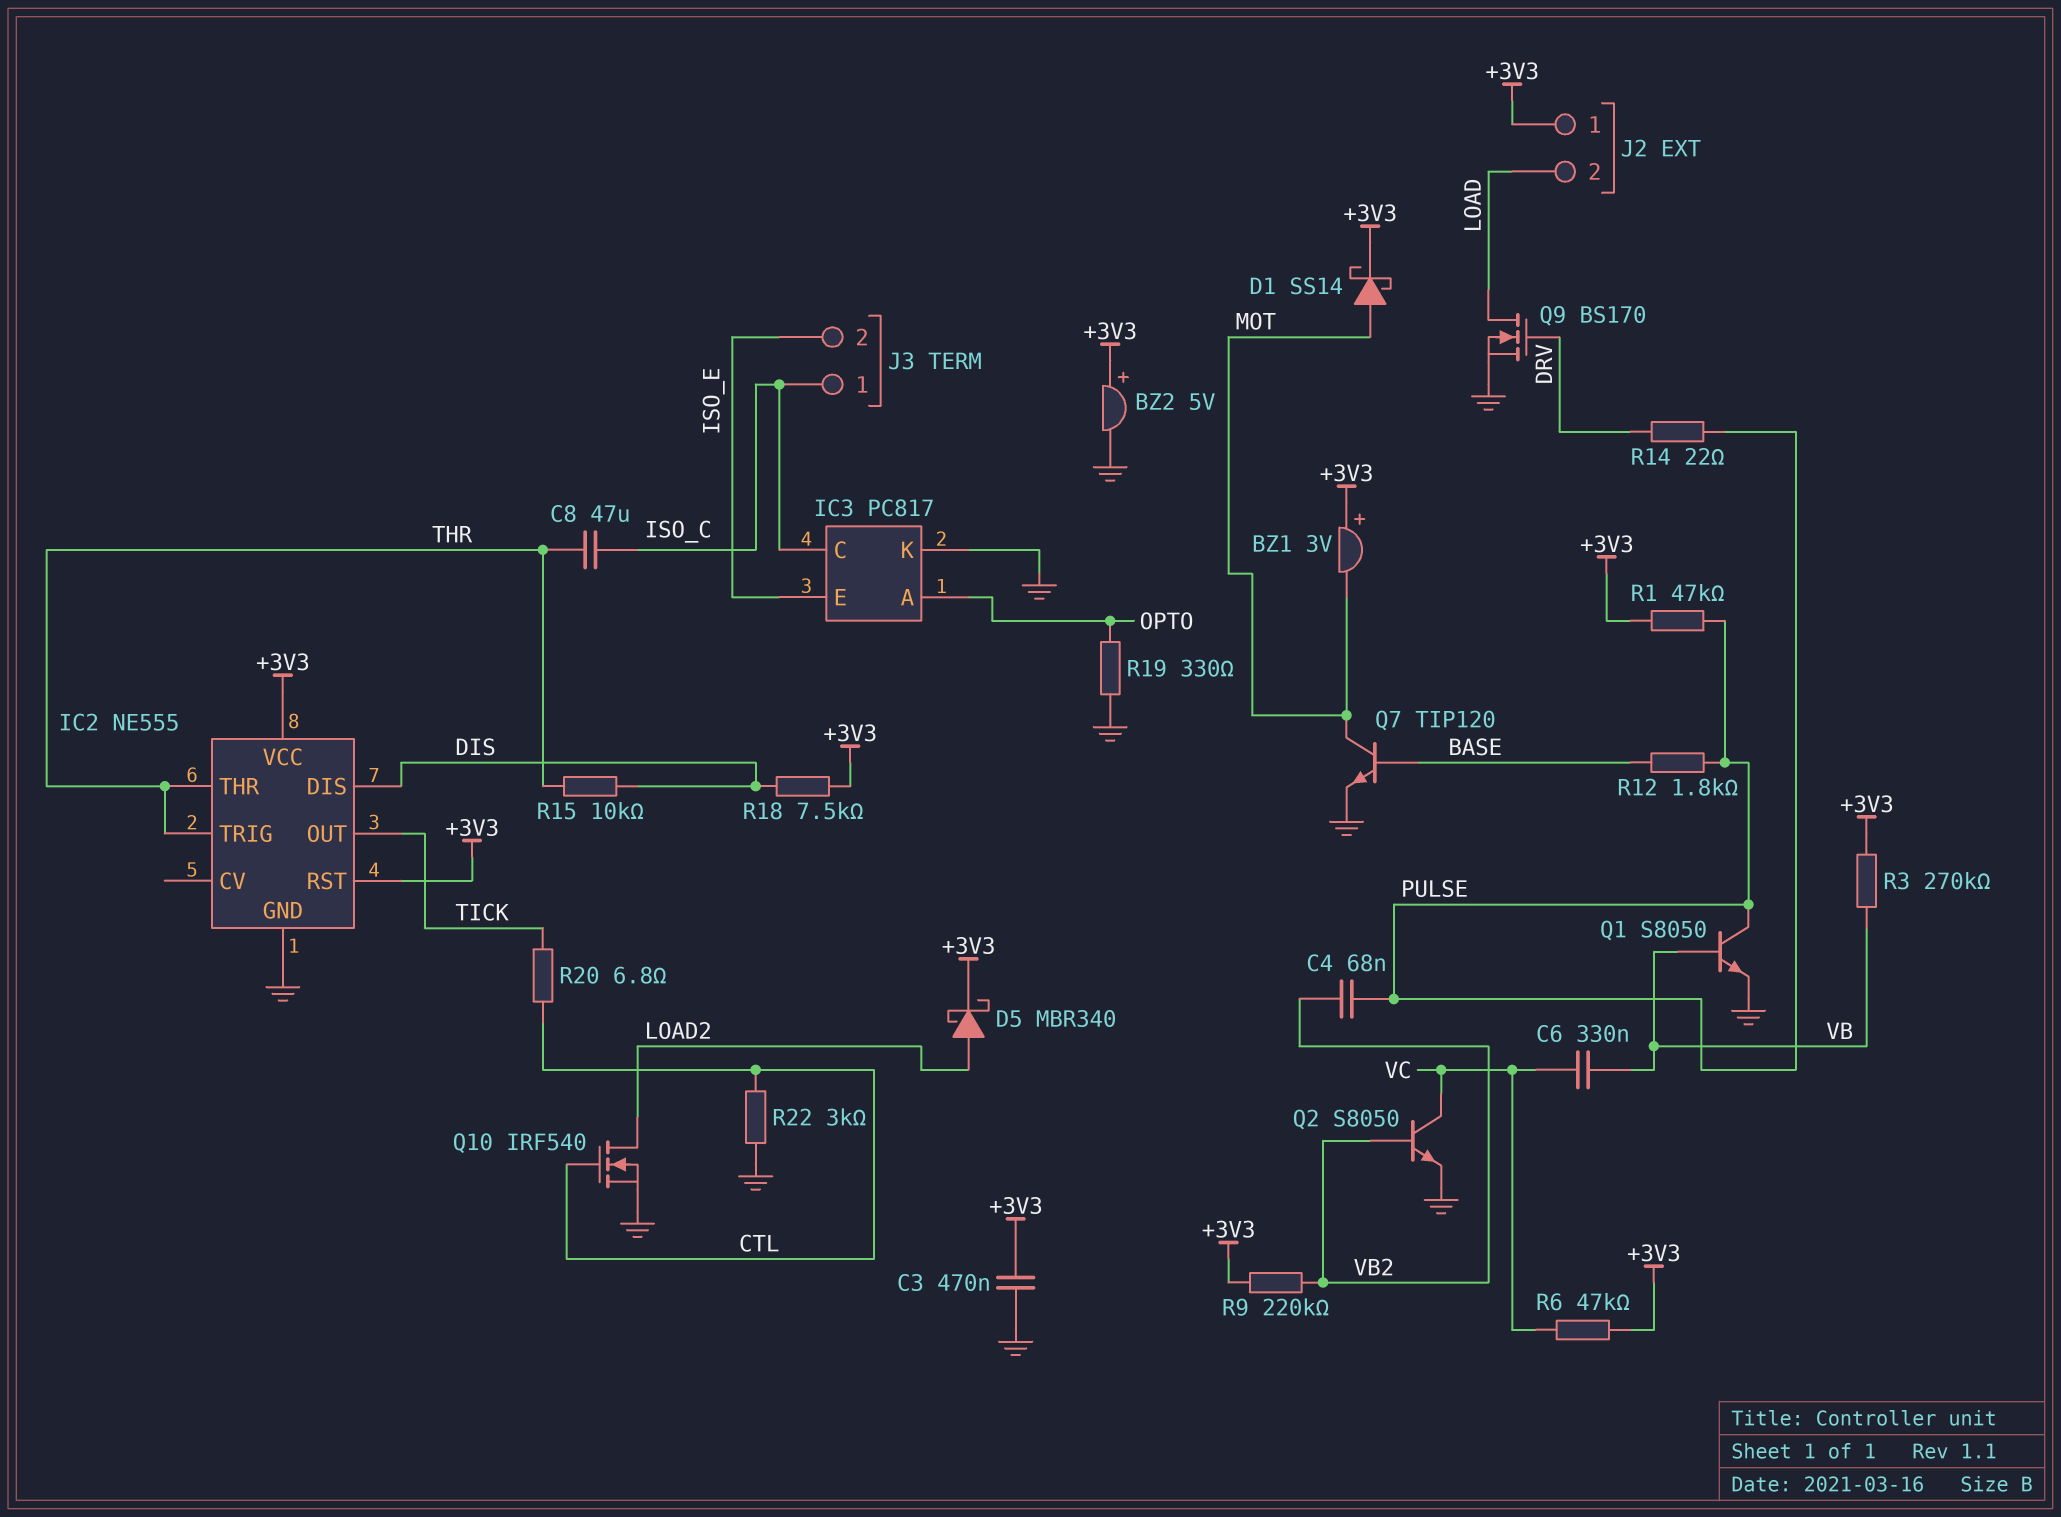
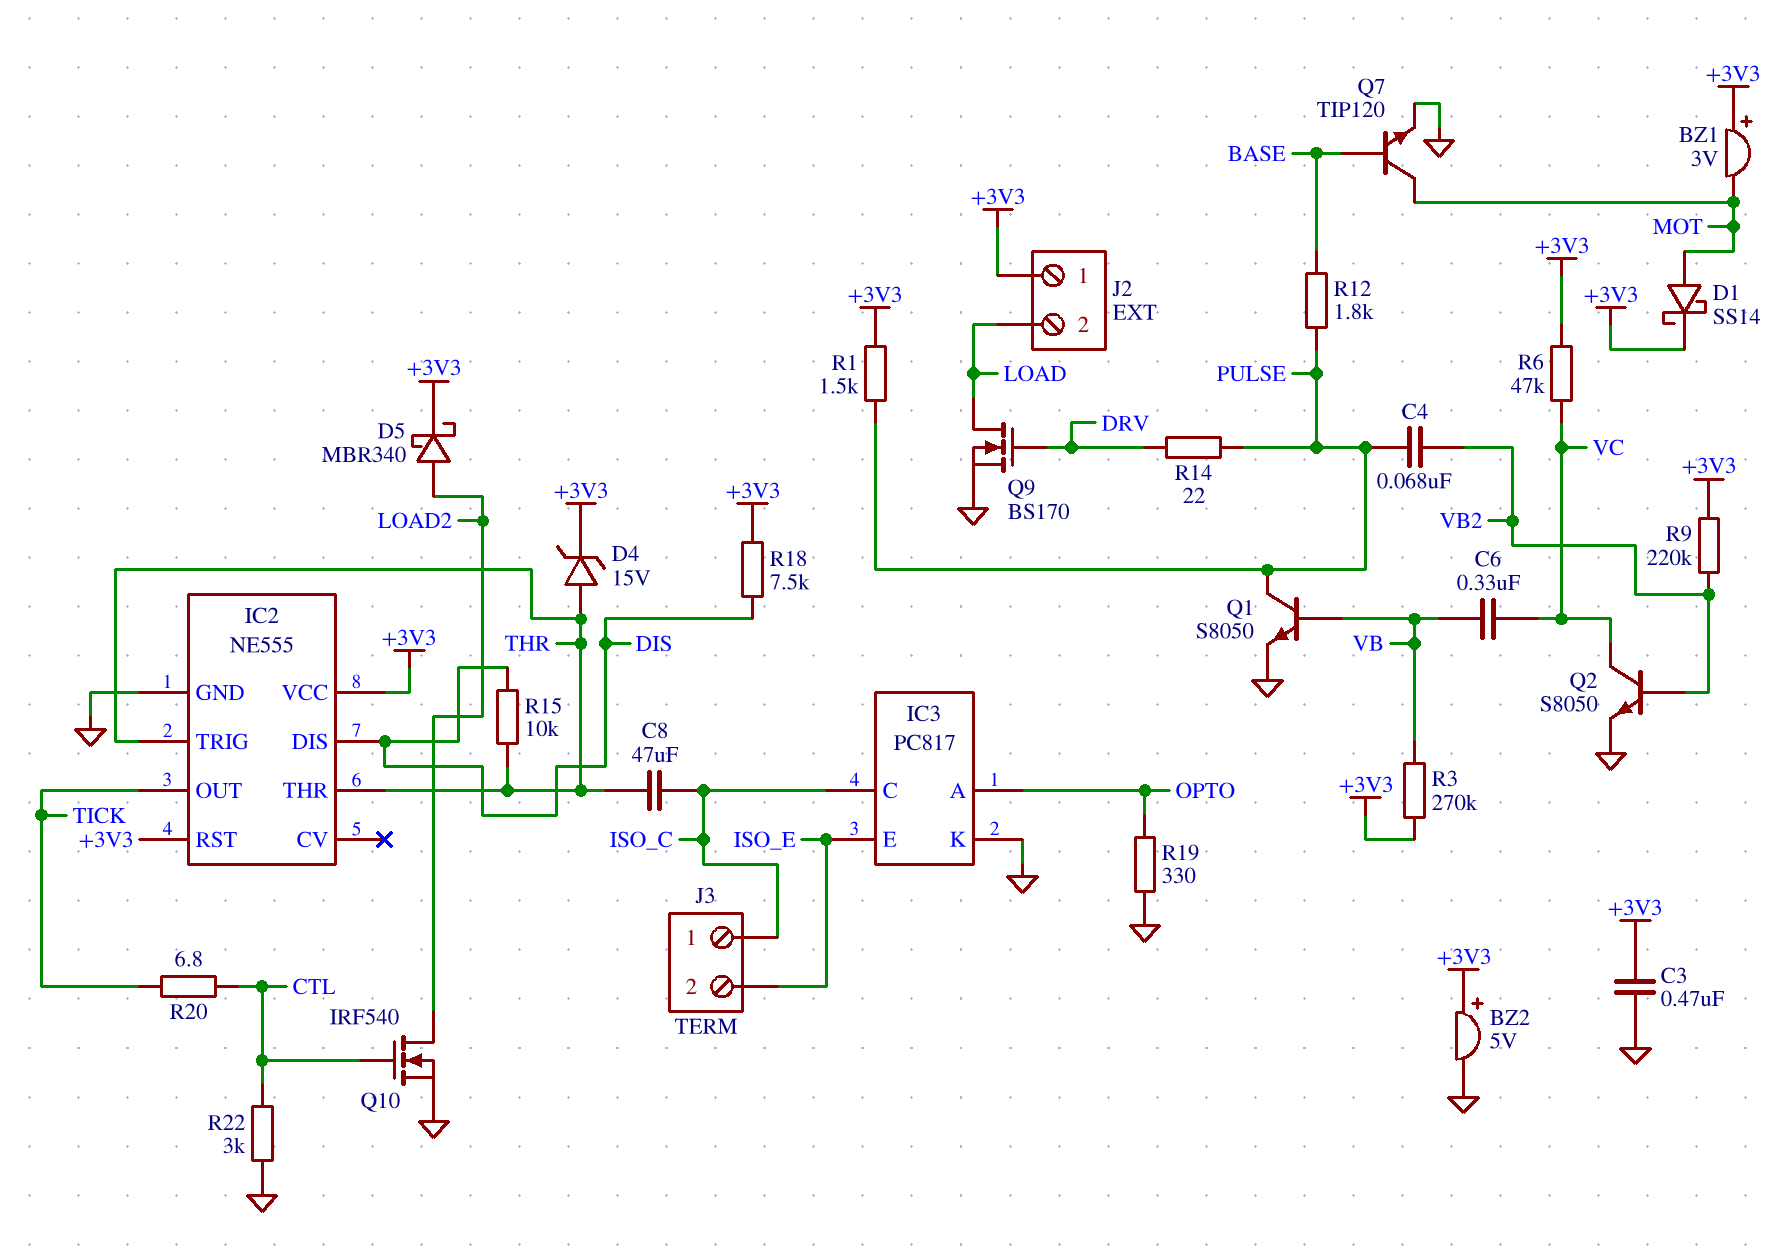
D4: none -> zener 15V (A THR, K +3V3)
R1: 47k (+3V3, PULSE) -> 1.5k (+3V3, PULSE)

